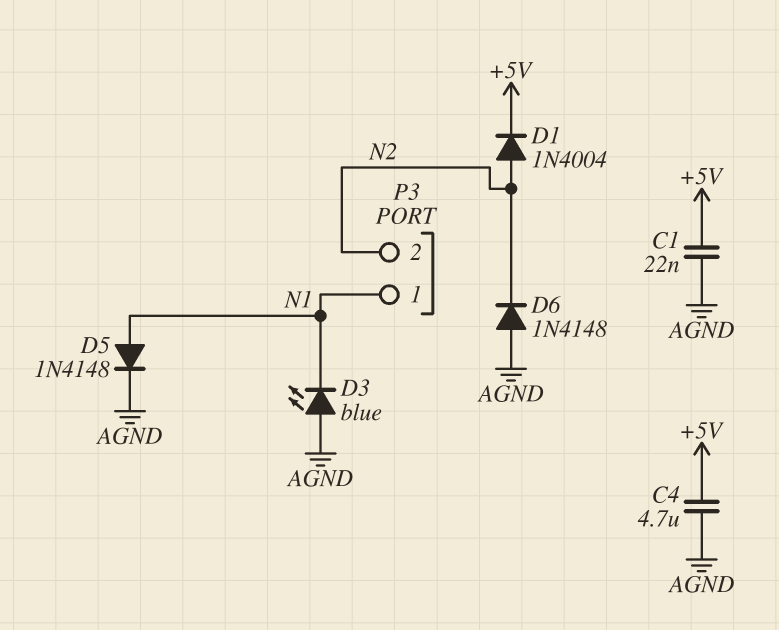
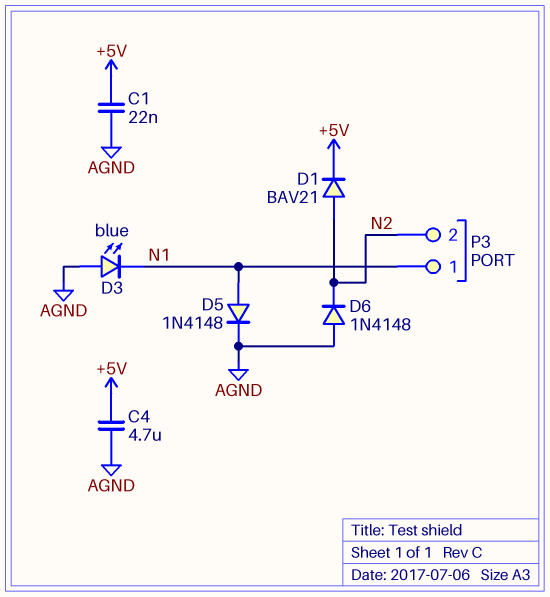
D1: diode 1N4004 (A N2, K +5V) -> diode BAV21 (A N2, K +5V)

